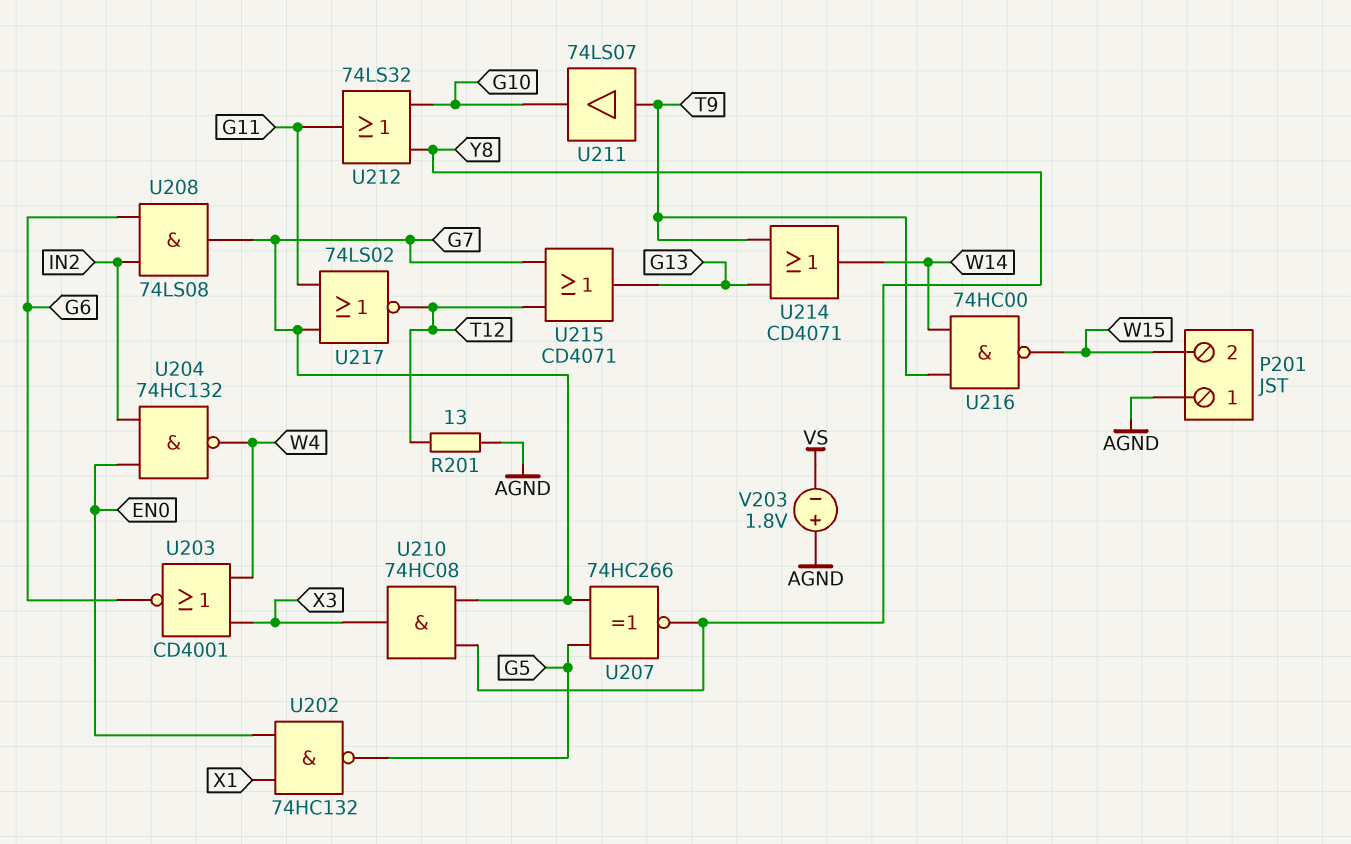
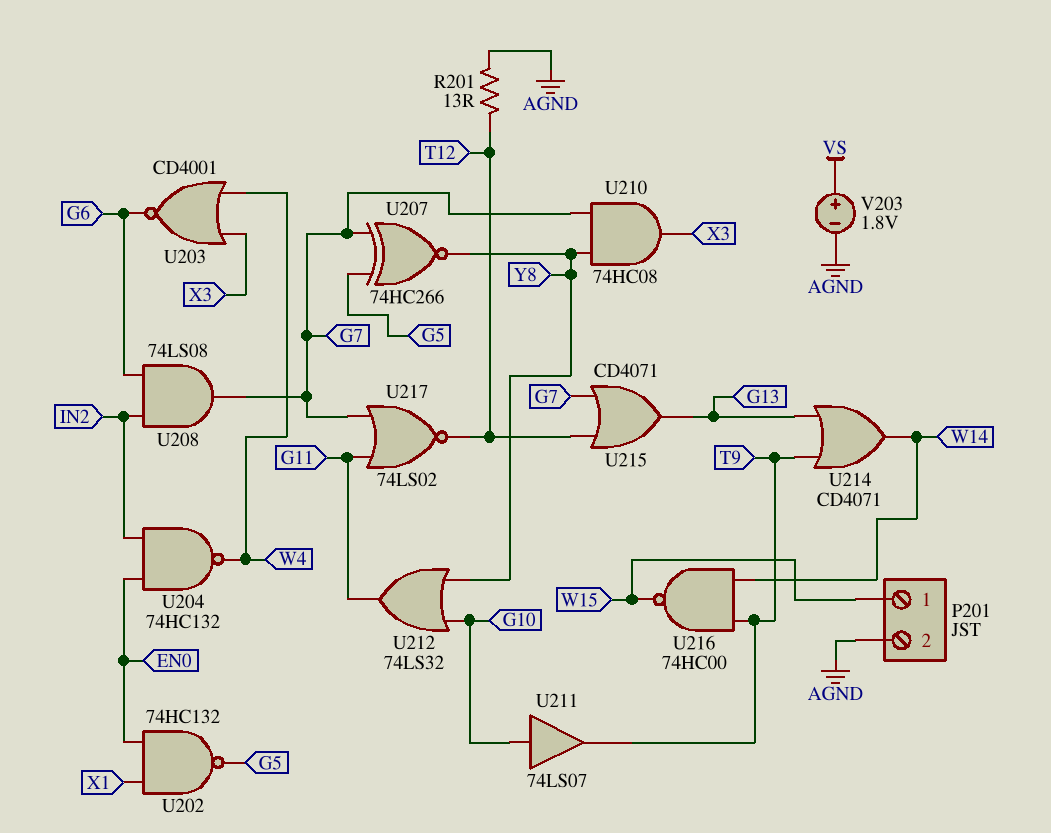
P201 pin 1: AGND -> W15
P201 pin 2: W15 -> AGND
U211: buffer 74LS07 (in T9, out G10) -> buffer 74LS07 (in G10, out T9)
V203: 1.8V (plus AGND, minus VS) -> 1.8V (plus VS, minus AGND)

